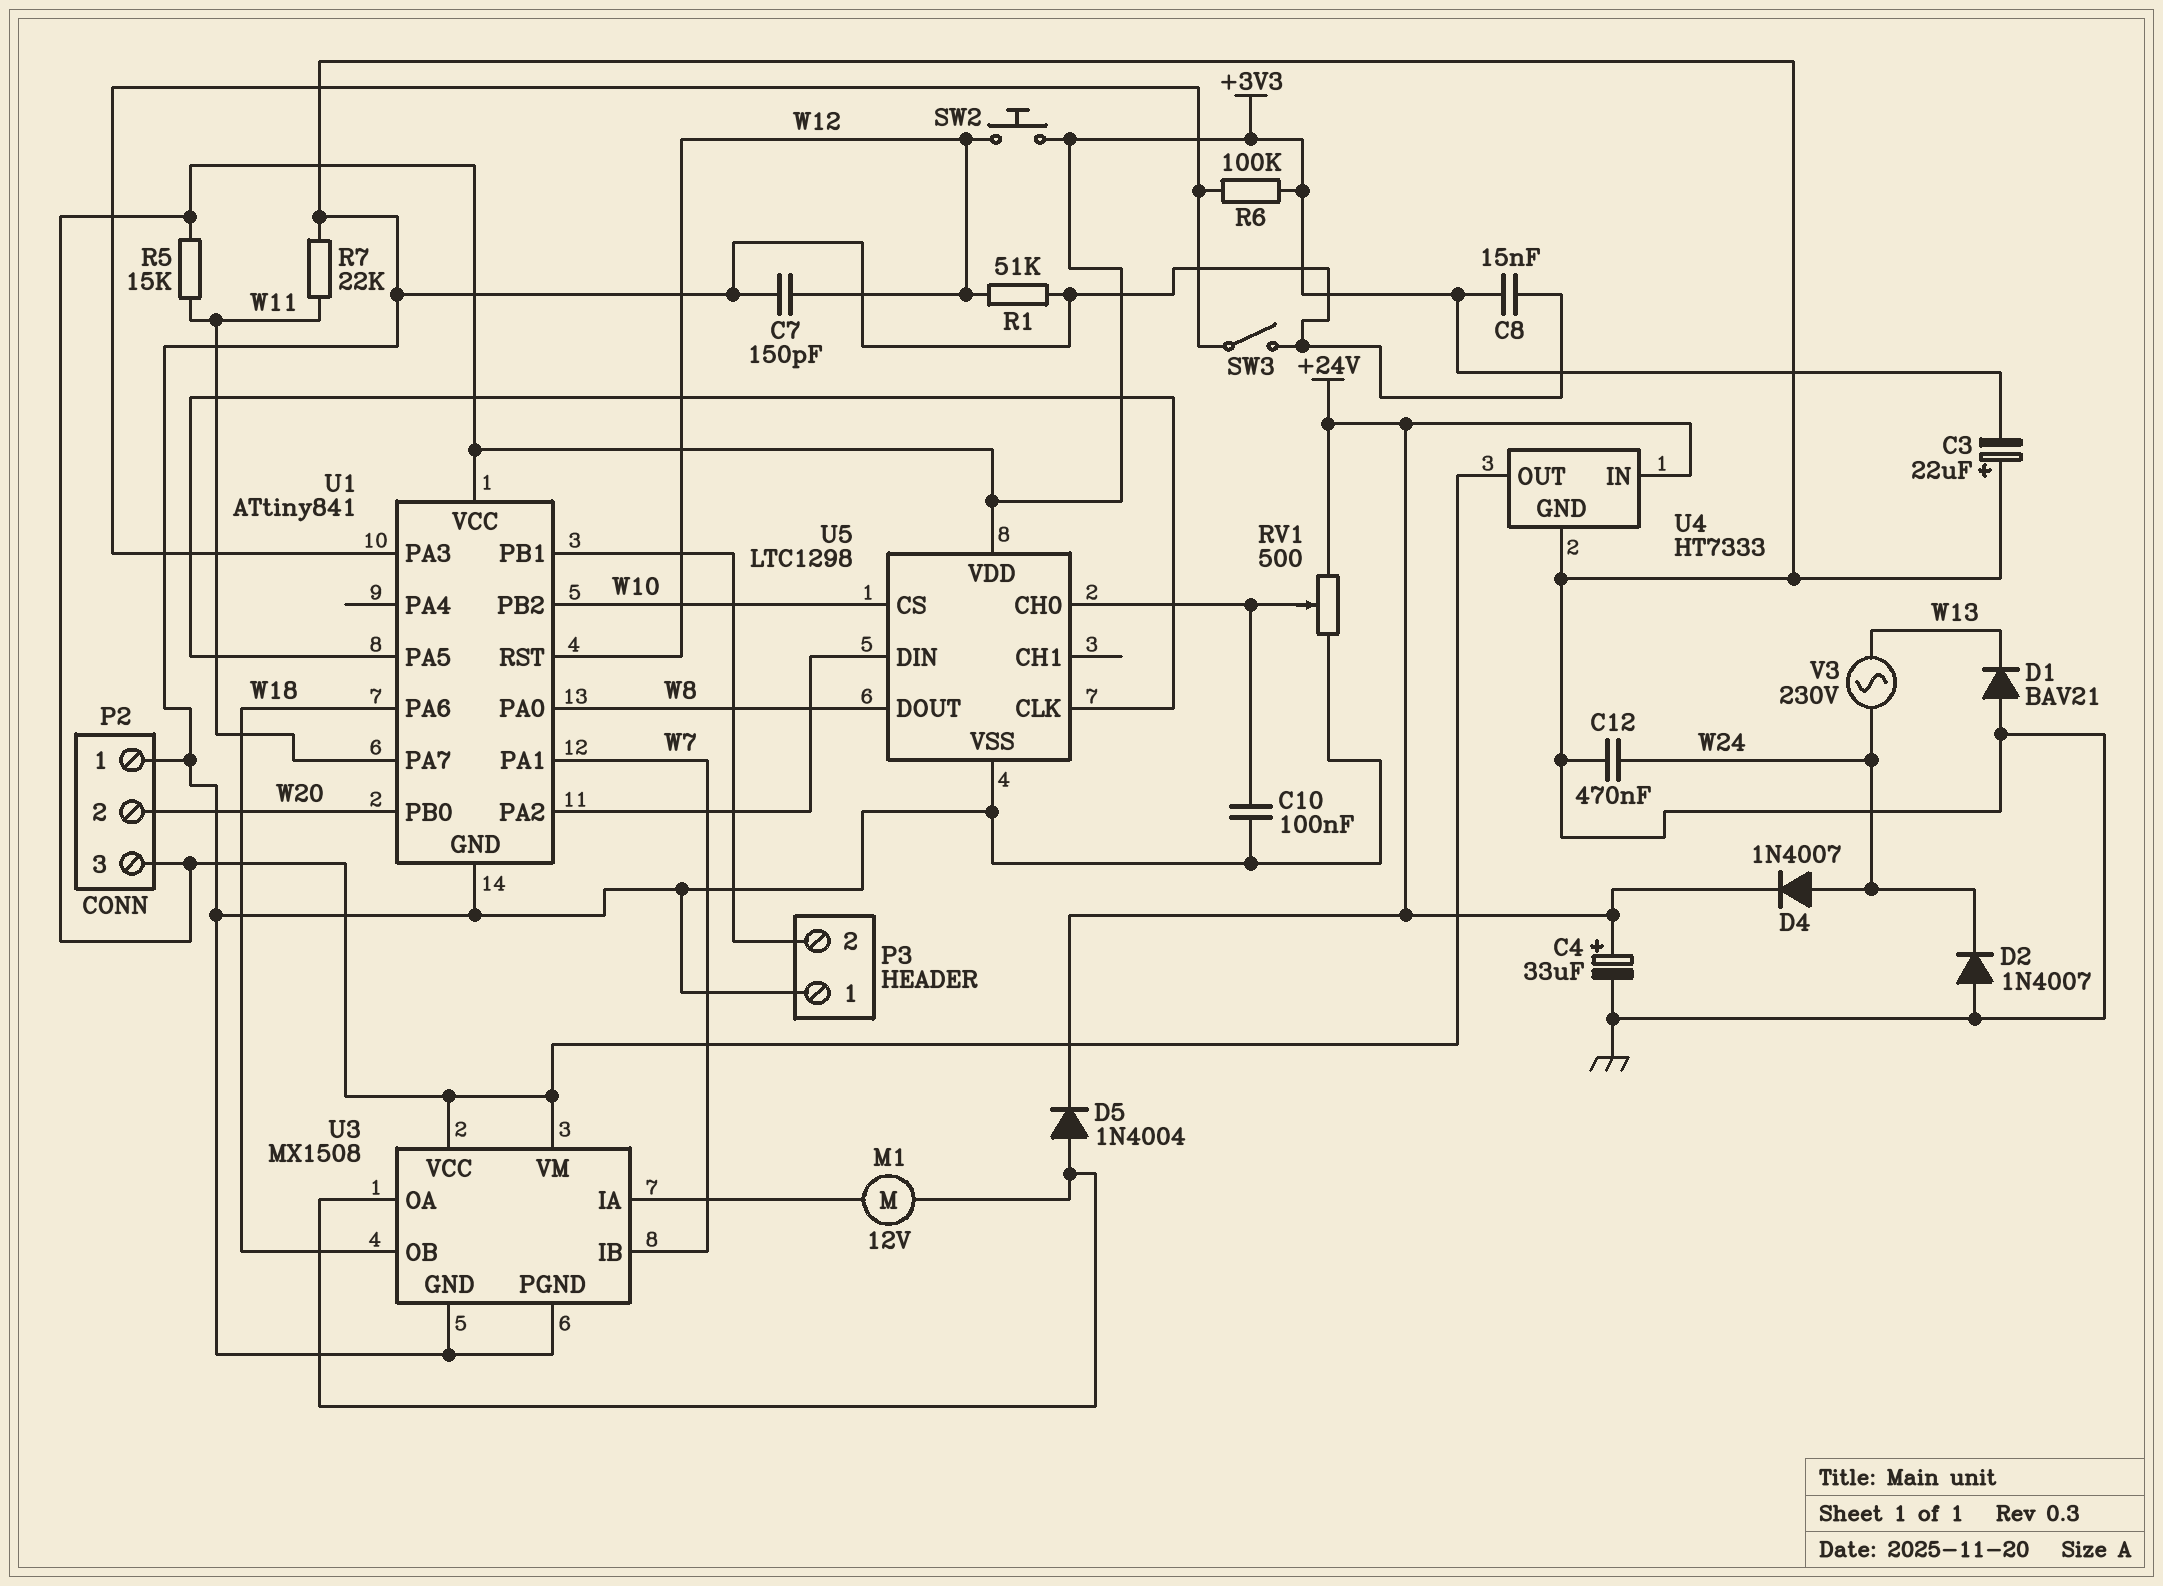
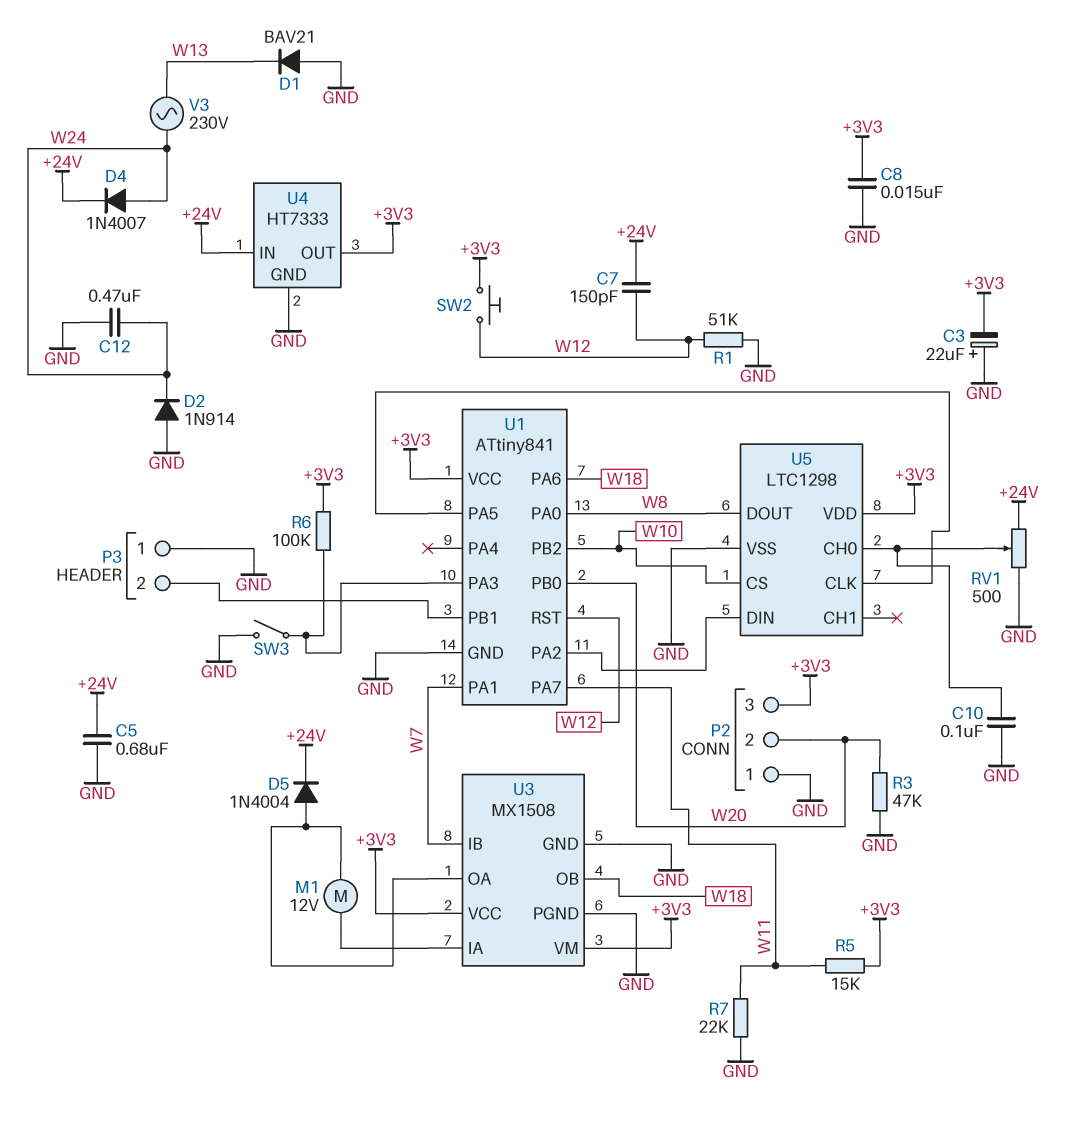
C4: 33uF (plus +24V, minus GND) -> none
C5: none -> 680nF (+24V, GND)
C7: 150pF (GND, W12) -> 150pF (+24V, W12)
D2: diode 1N4007 (A GND, K W24) -> diode 1N914 (A GND, K W24)
R3: none -> 47k (GND, W20)

